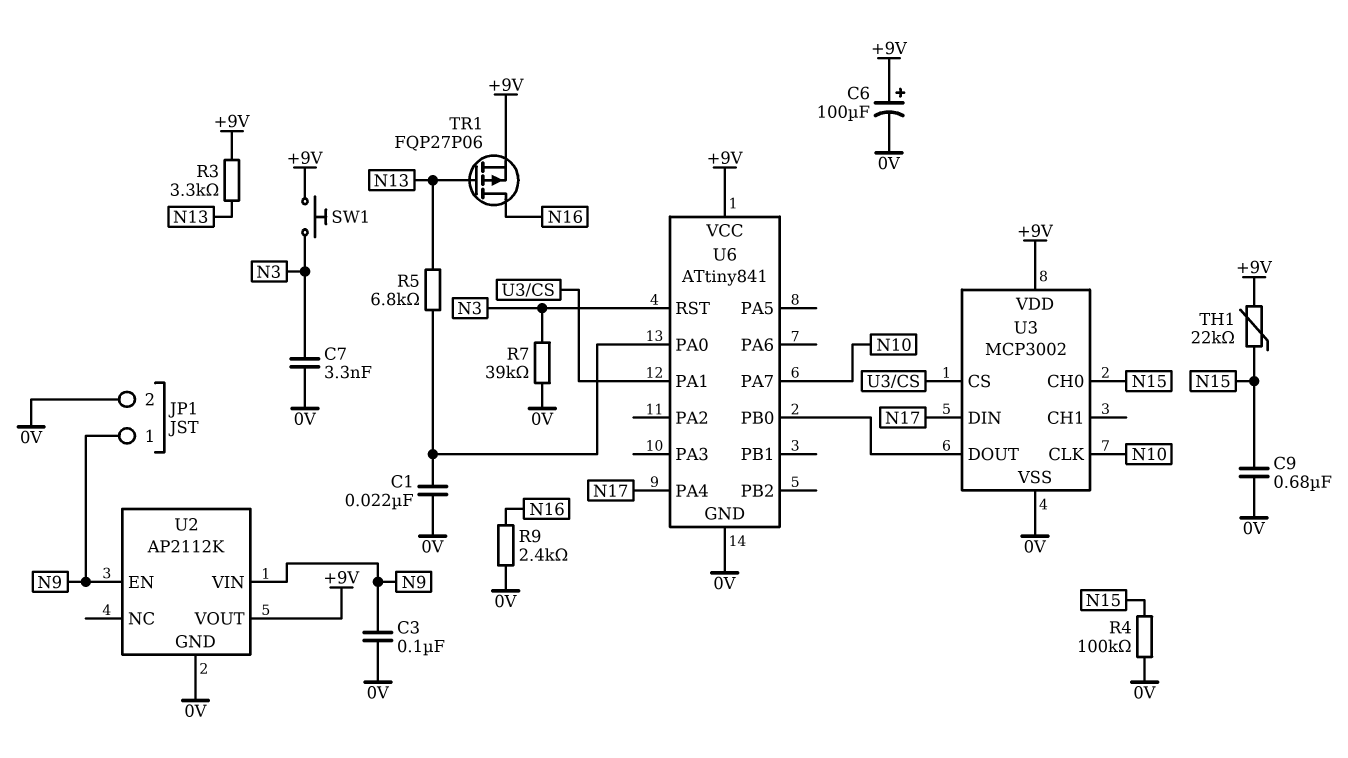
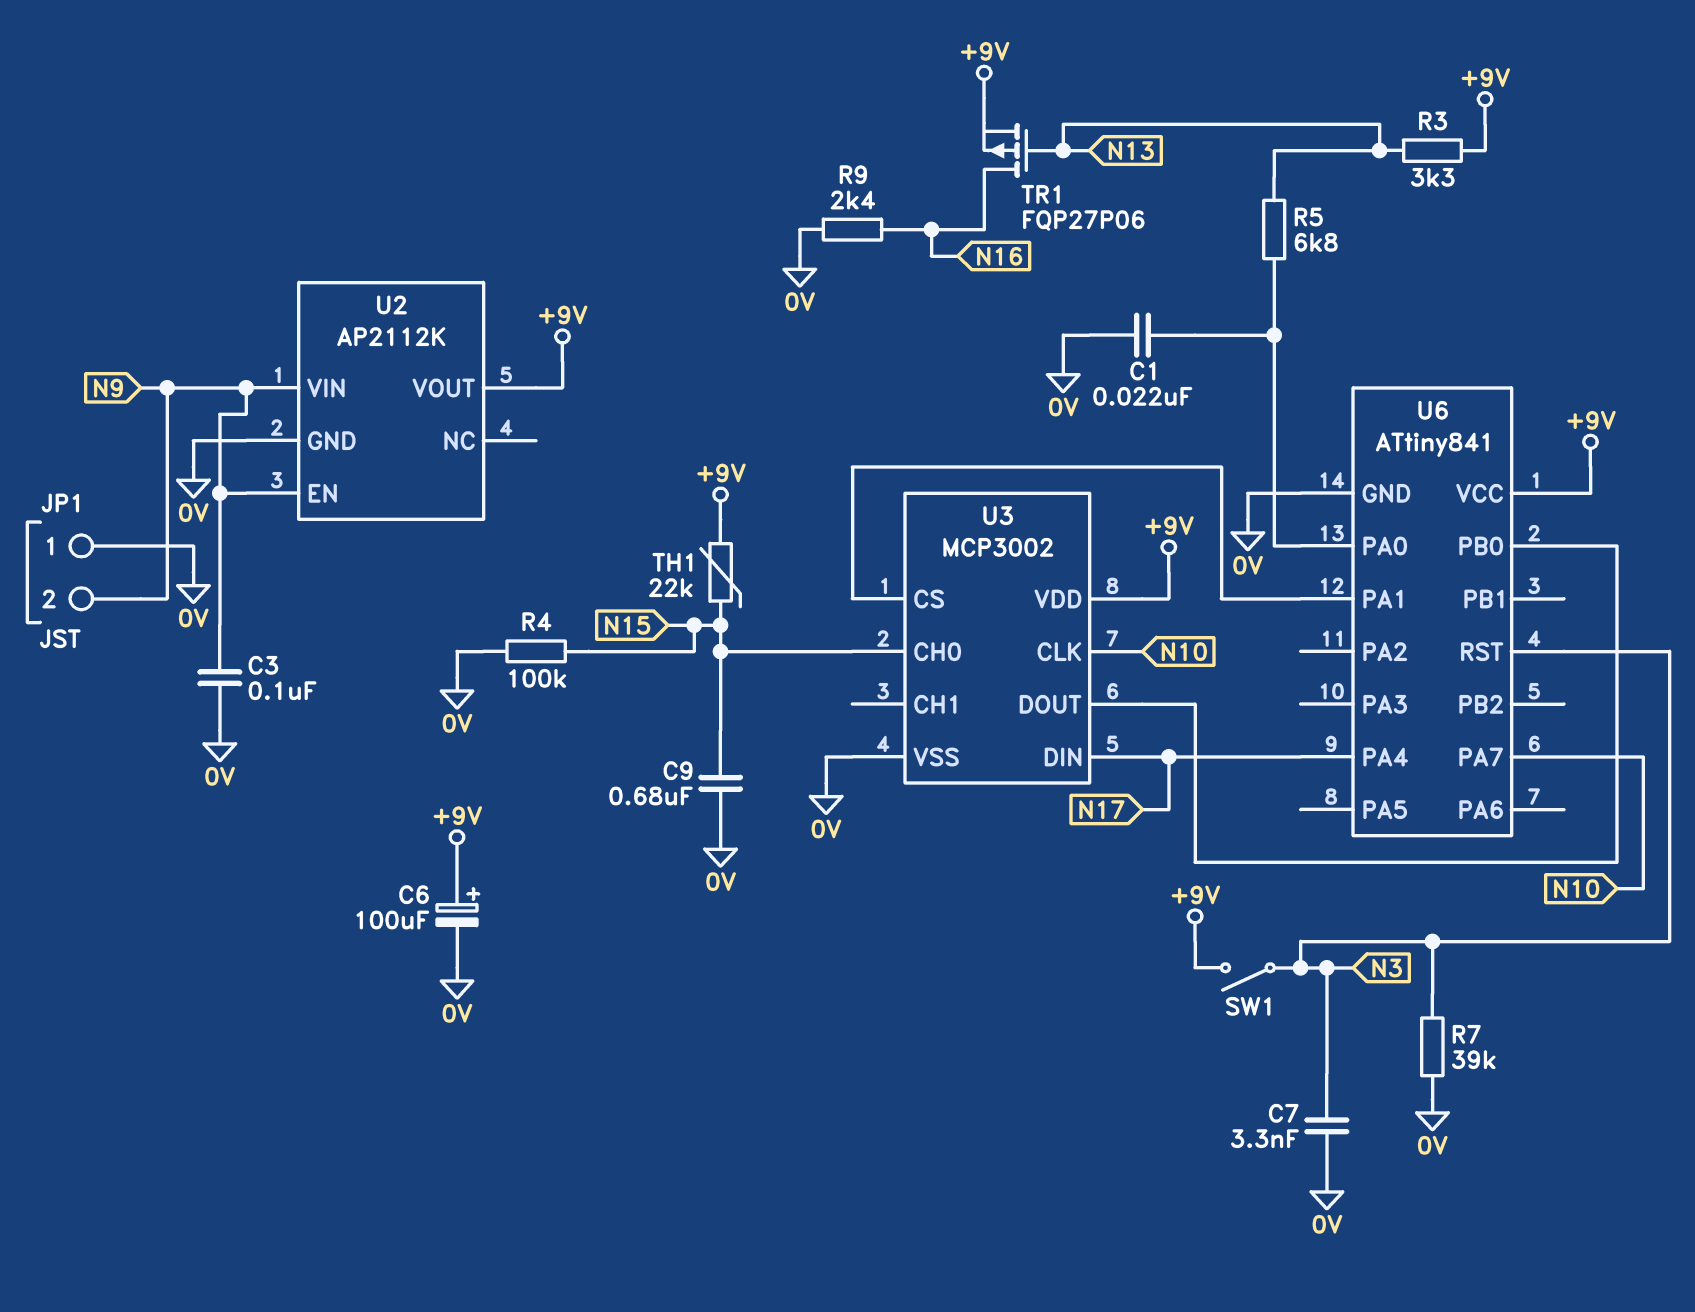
JP1 pin 1: N9 -> 0V
JP1 pin 2: 0V -> N9
SW1: button (+9V, N3) -> switch (+9V, N3)

